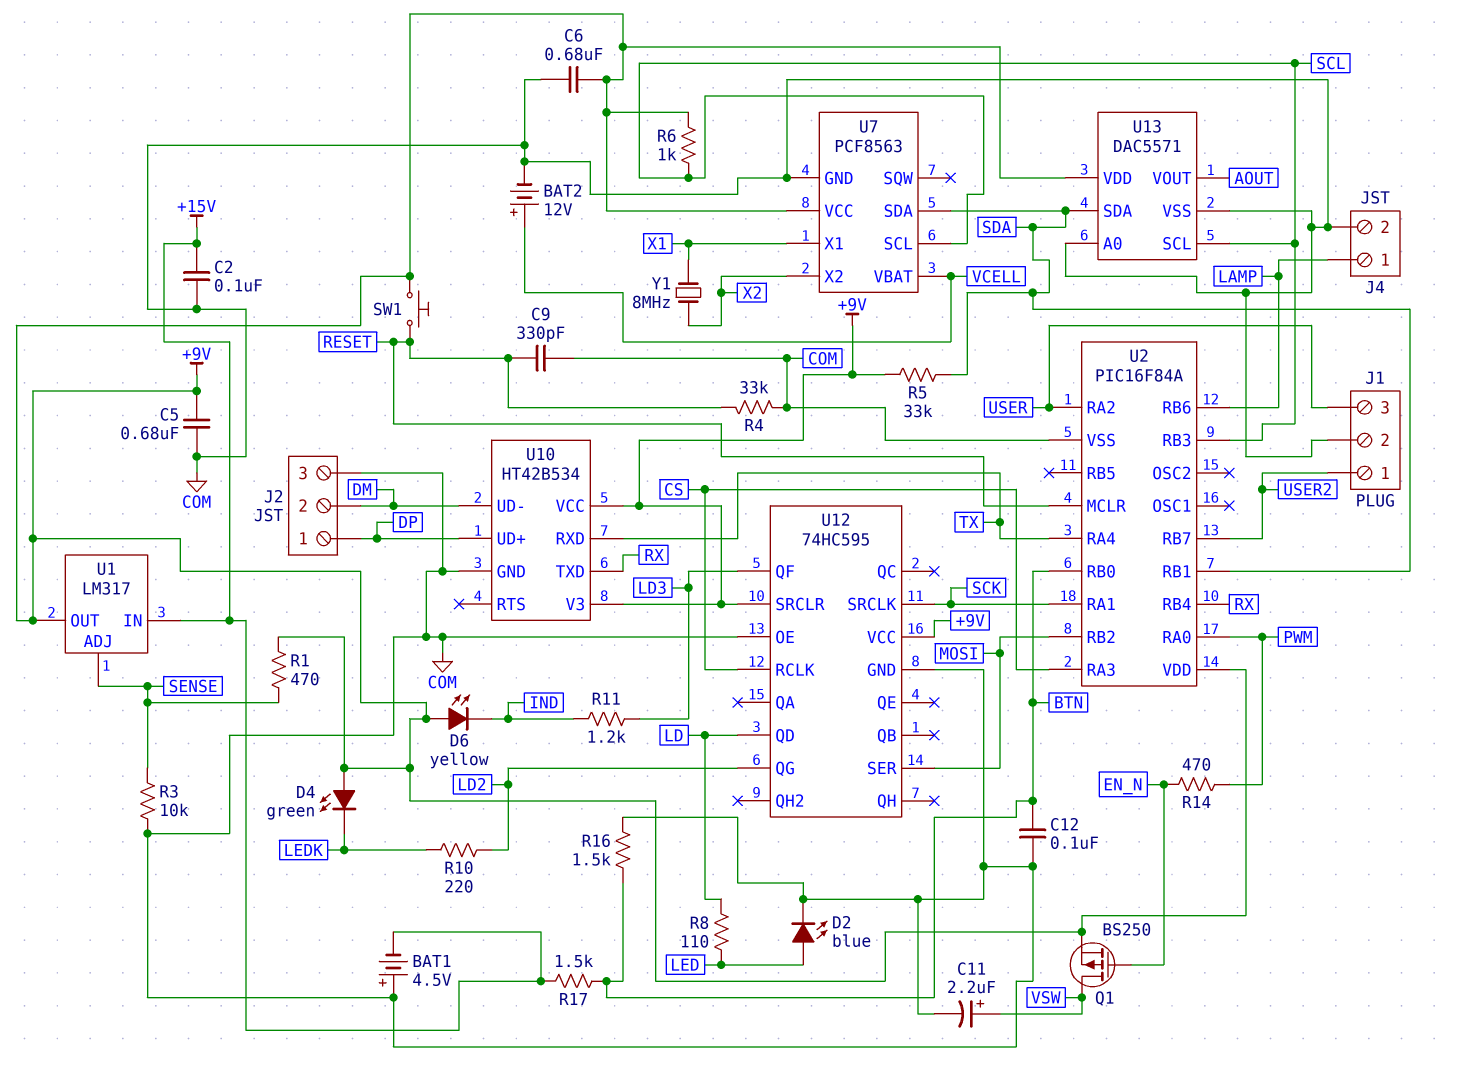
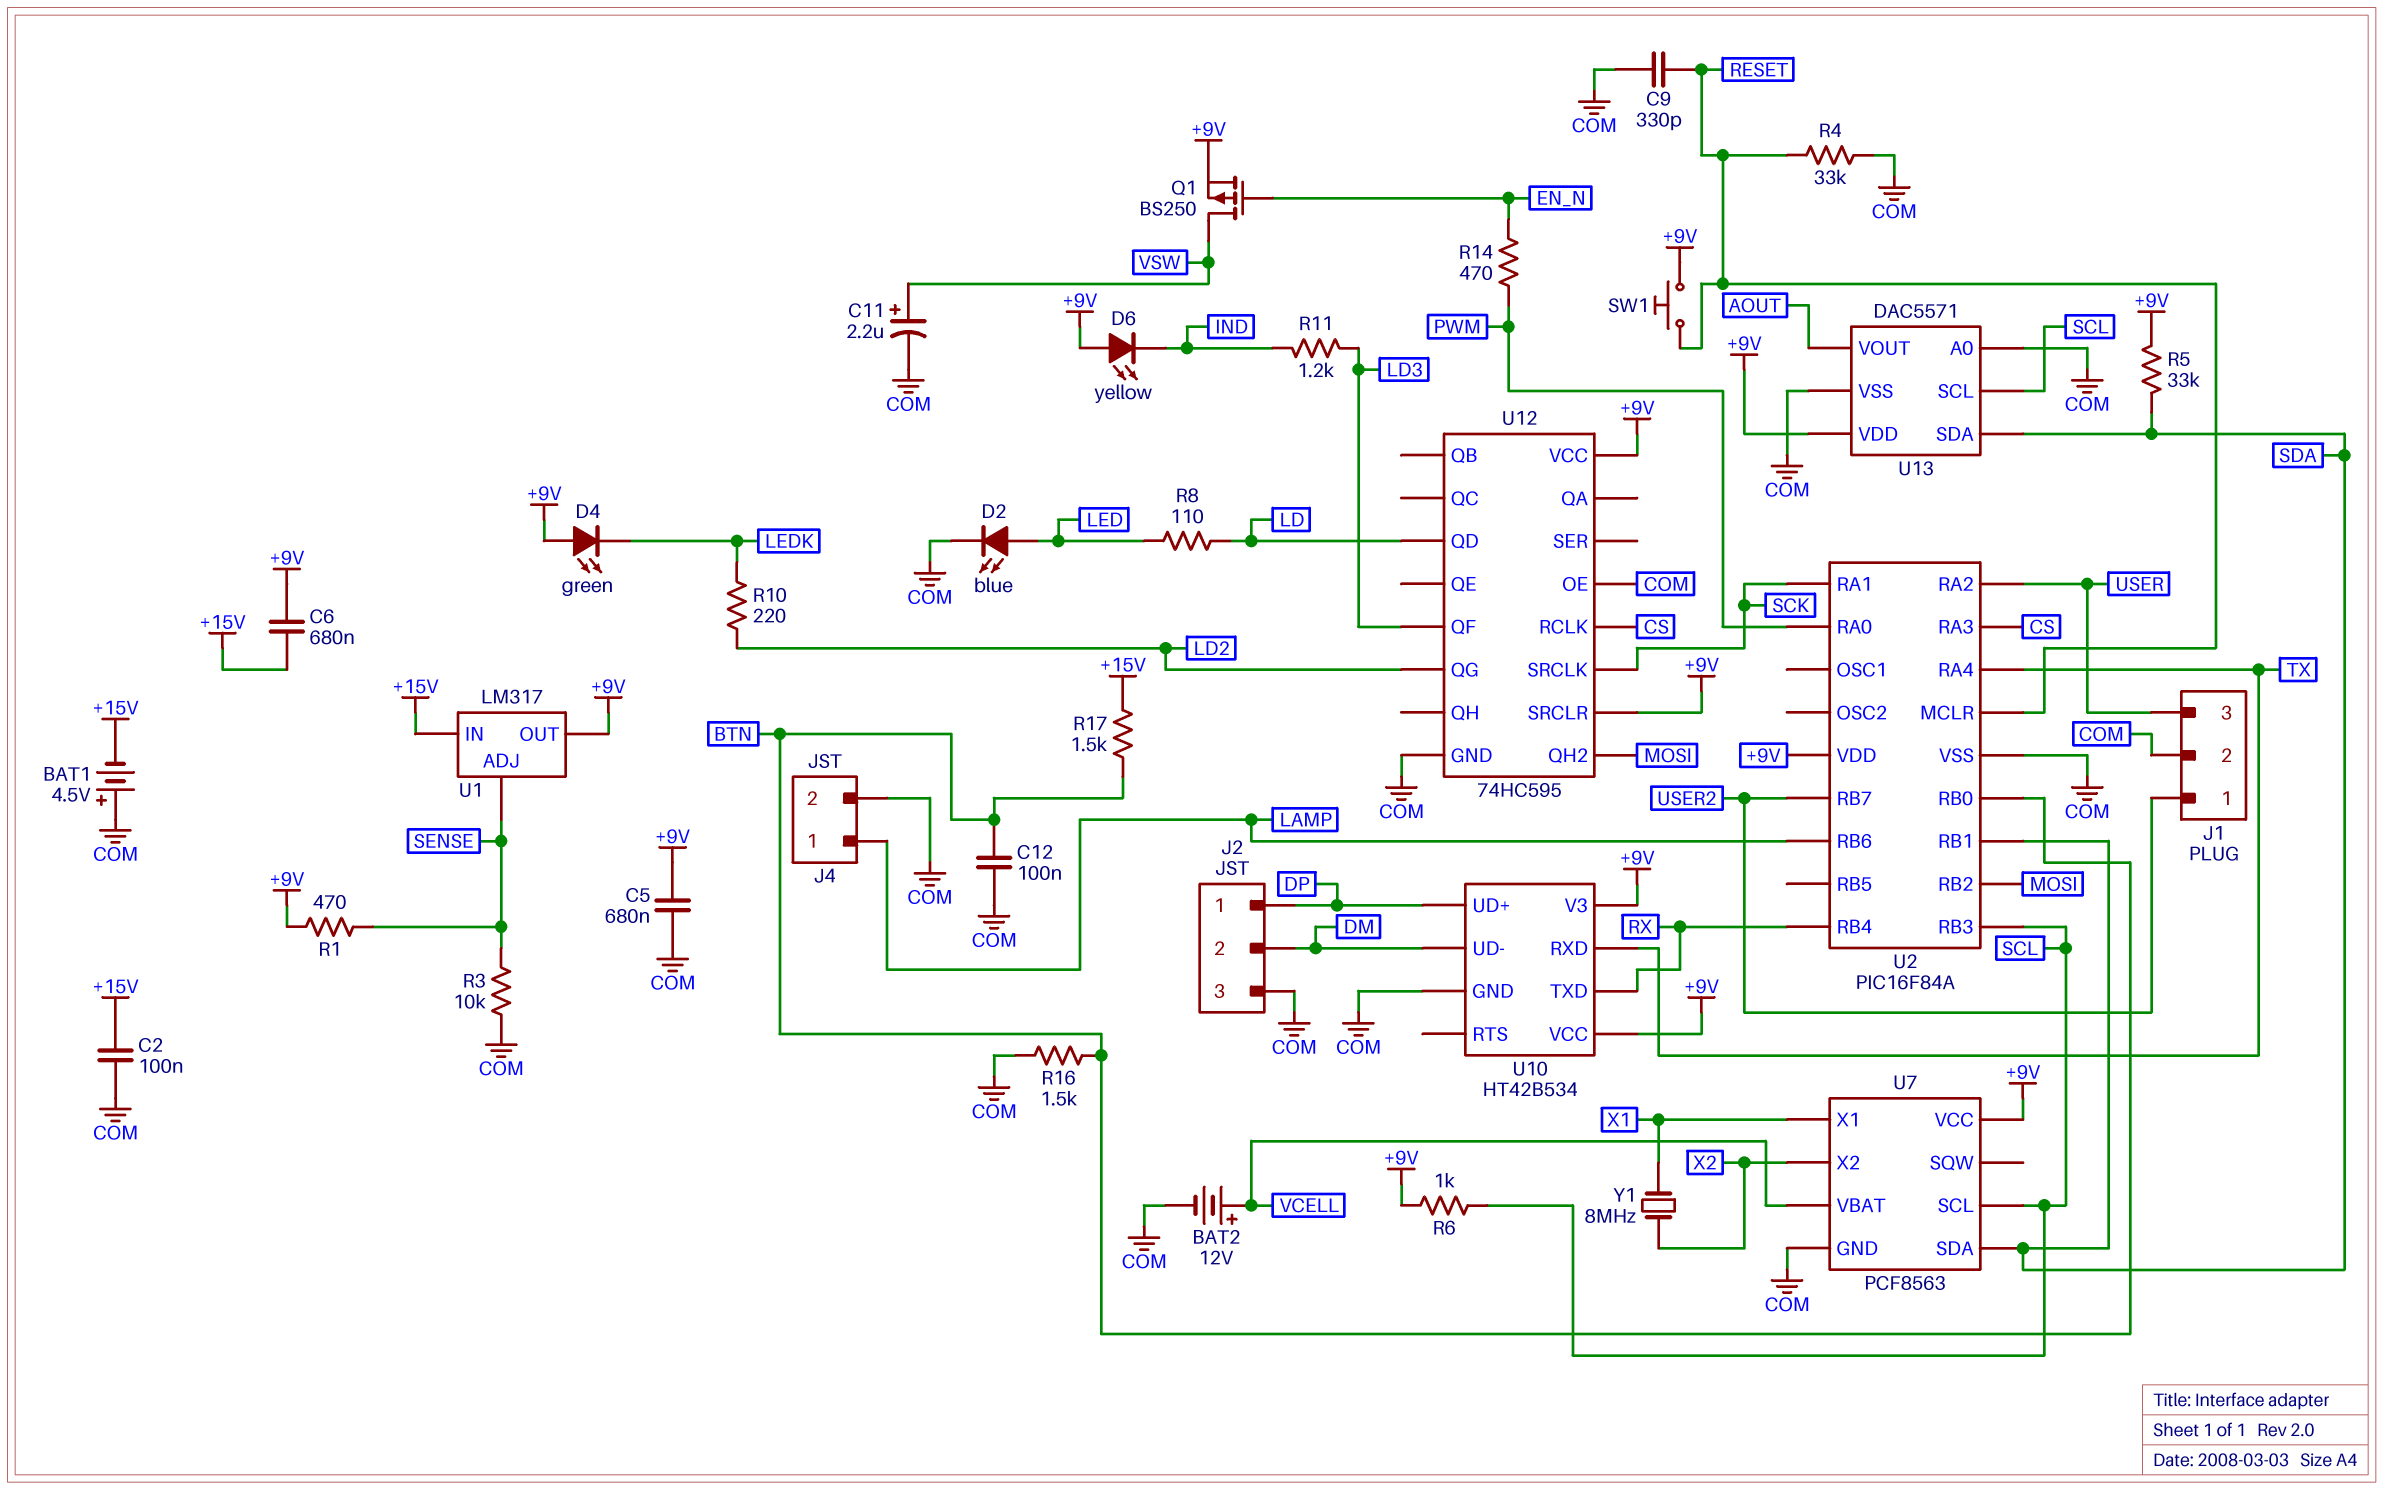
C6: 680nF (+9V, COM) -> 680nF (+9V, +15V)
U12 pin QH2: none -> MOSI
U12 pin SER: MOSI -> none

